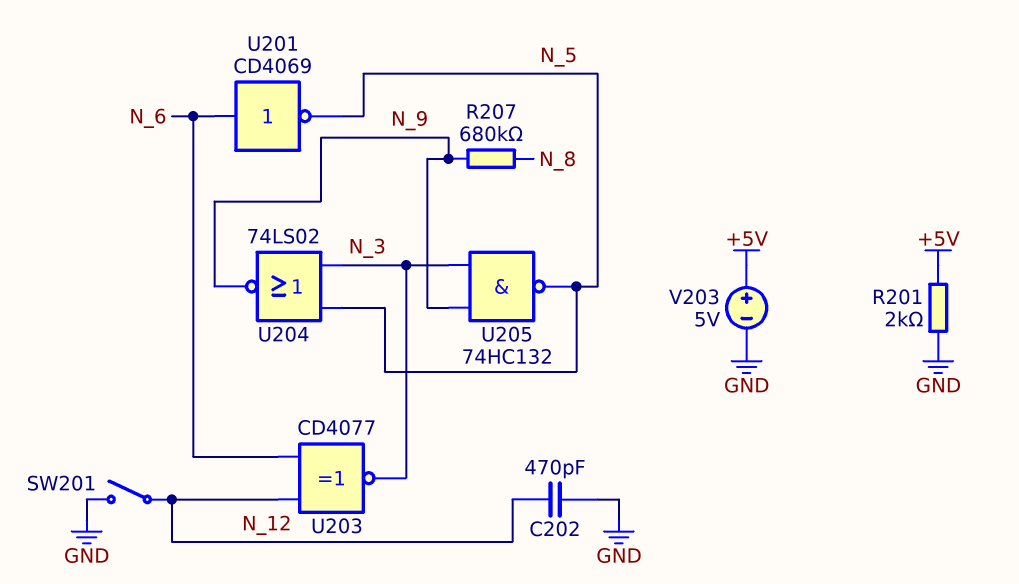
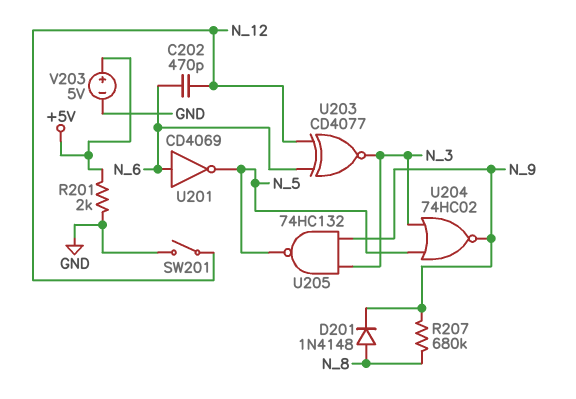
C202: 470pF (GND, N_12) -> 470pF (N_6, N_12)
D201: none -> diode 1N4148 (A N_8, K N_9)
U204: NOR 74LS02 (in N_3, in N_5, out N_9) -> NOR 74HC02 (in N_3, in N_5, out N_9)

